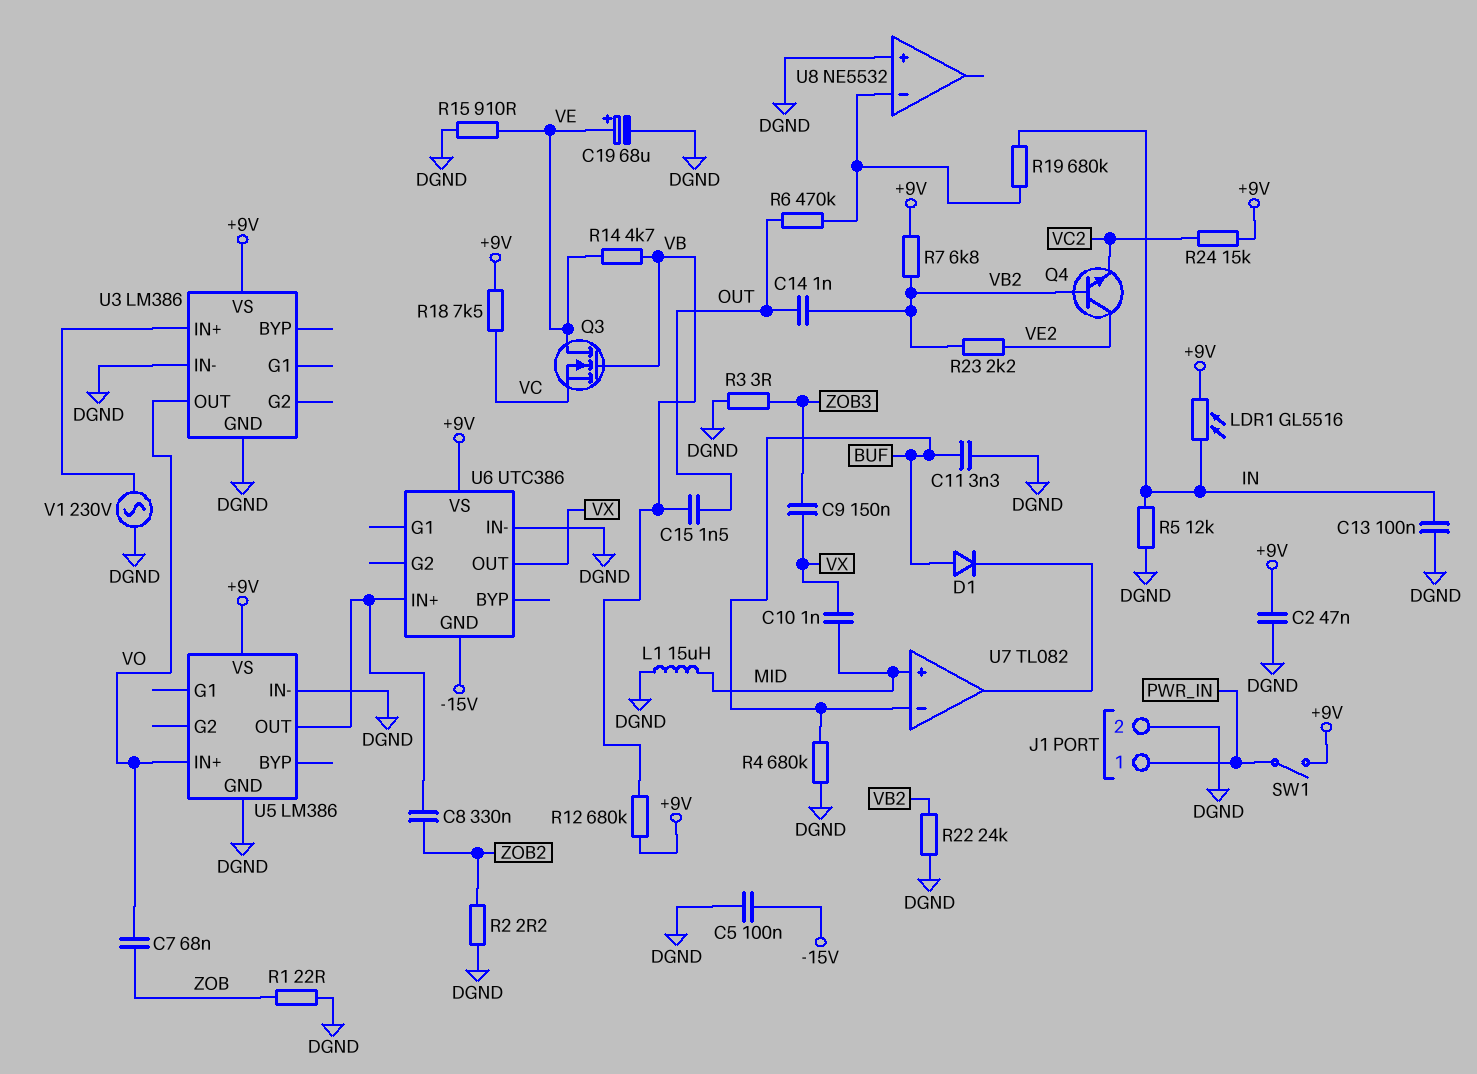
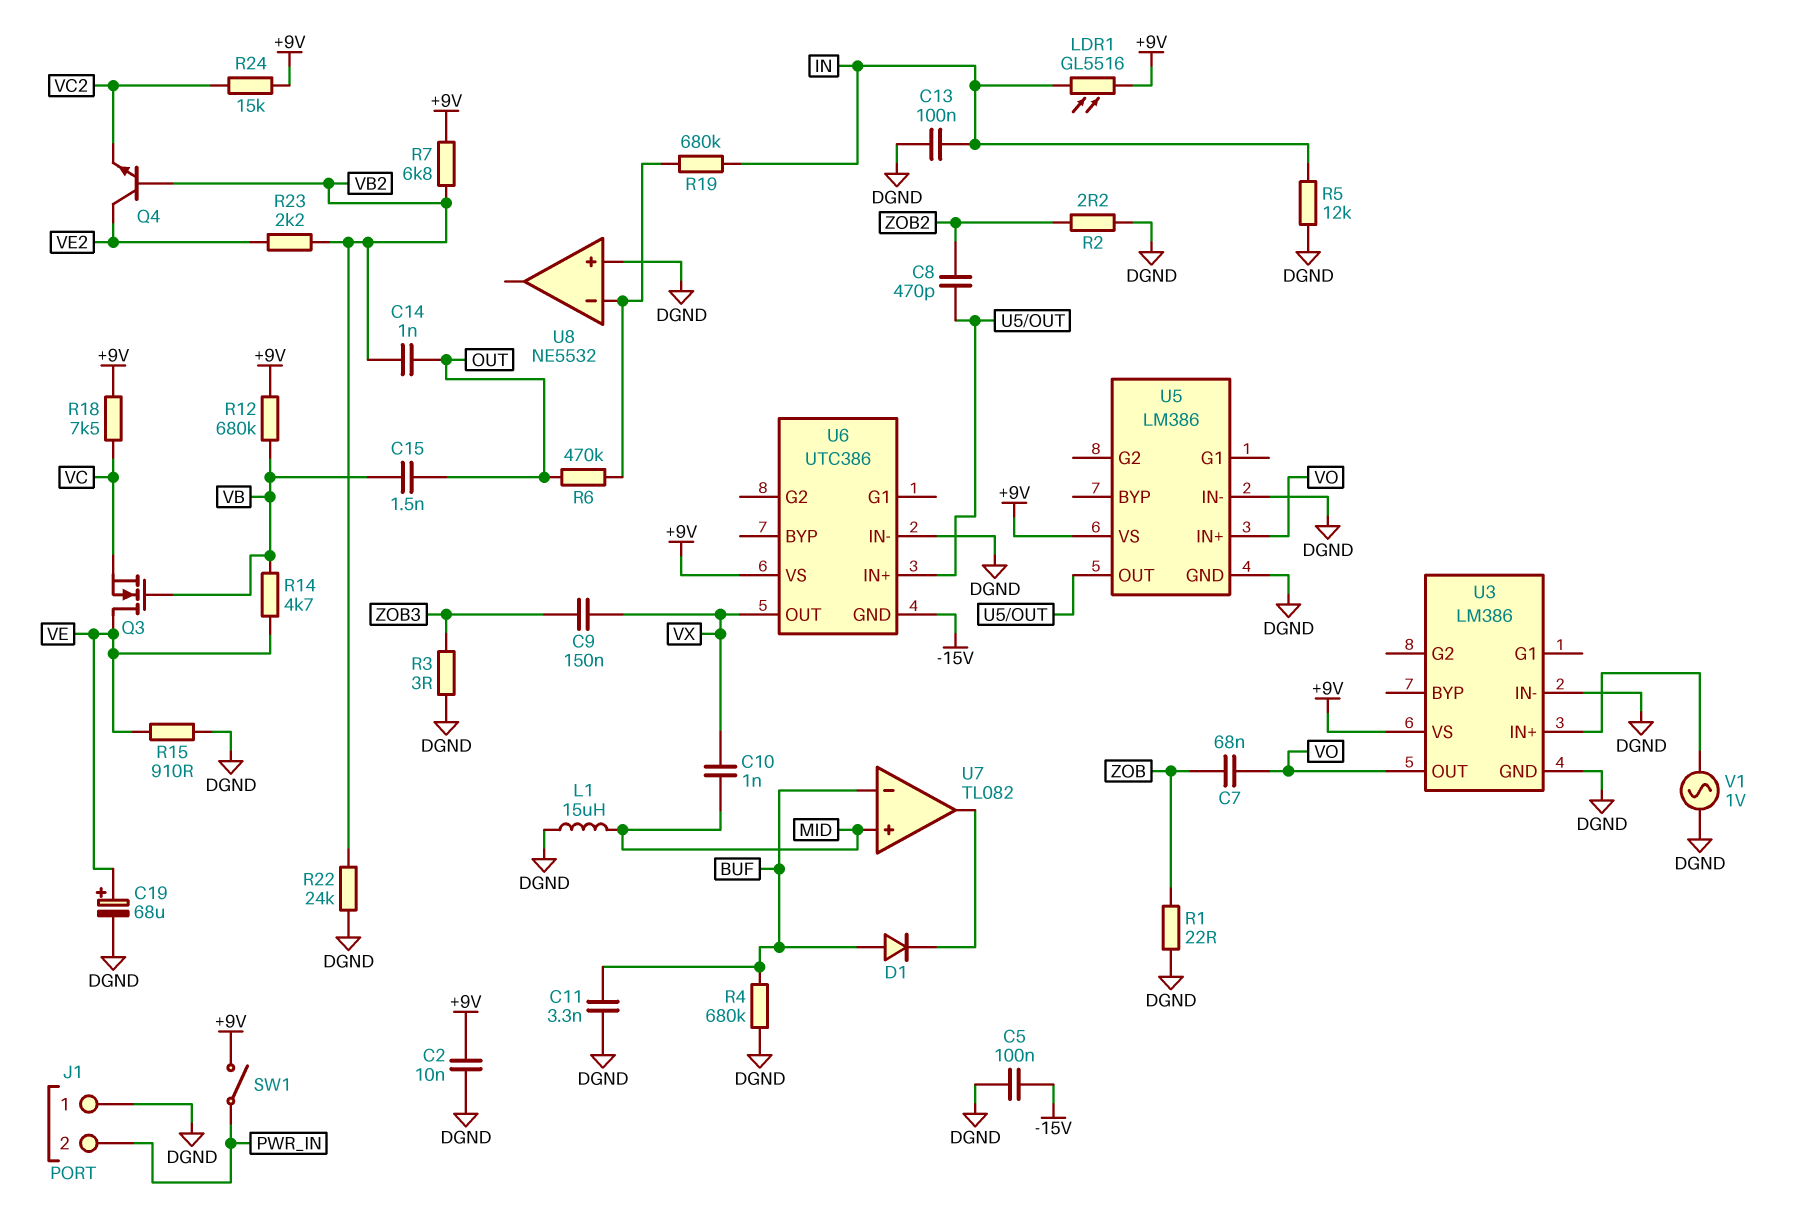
C2: 47nF (+9V, DGND) -> 10nF (+9V, DGND)
C8: 330nF (U5/OUT, ZOB2) -> 470pF (U5/OUT, ZOB2)
J1 pin 1: PWR_IN -> DGND
J1 pin 2: DGND -> PWR_IN
V1: AC 230V (DGND, U3/IN+) -> AC 1V (DGND, U3/IN+)

